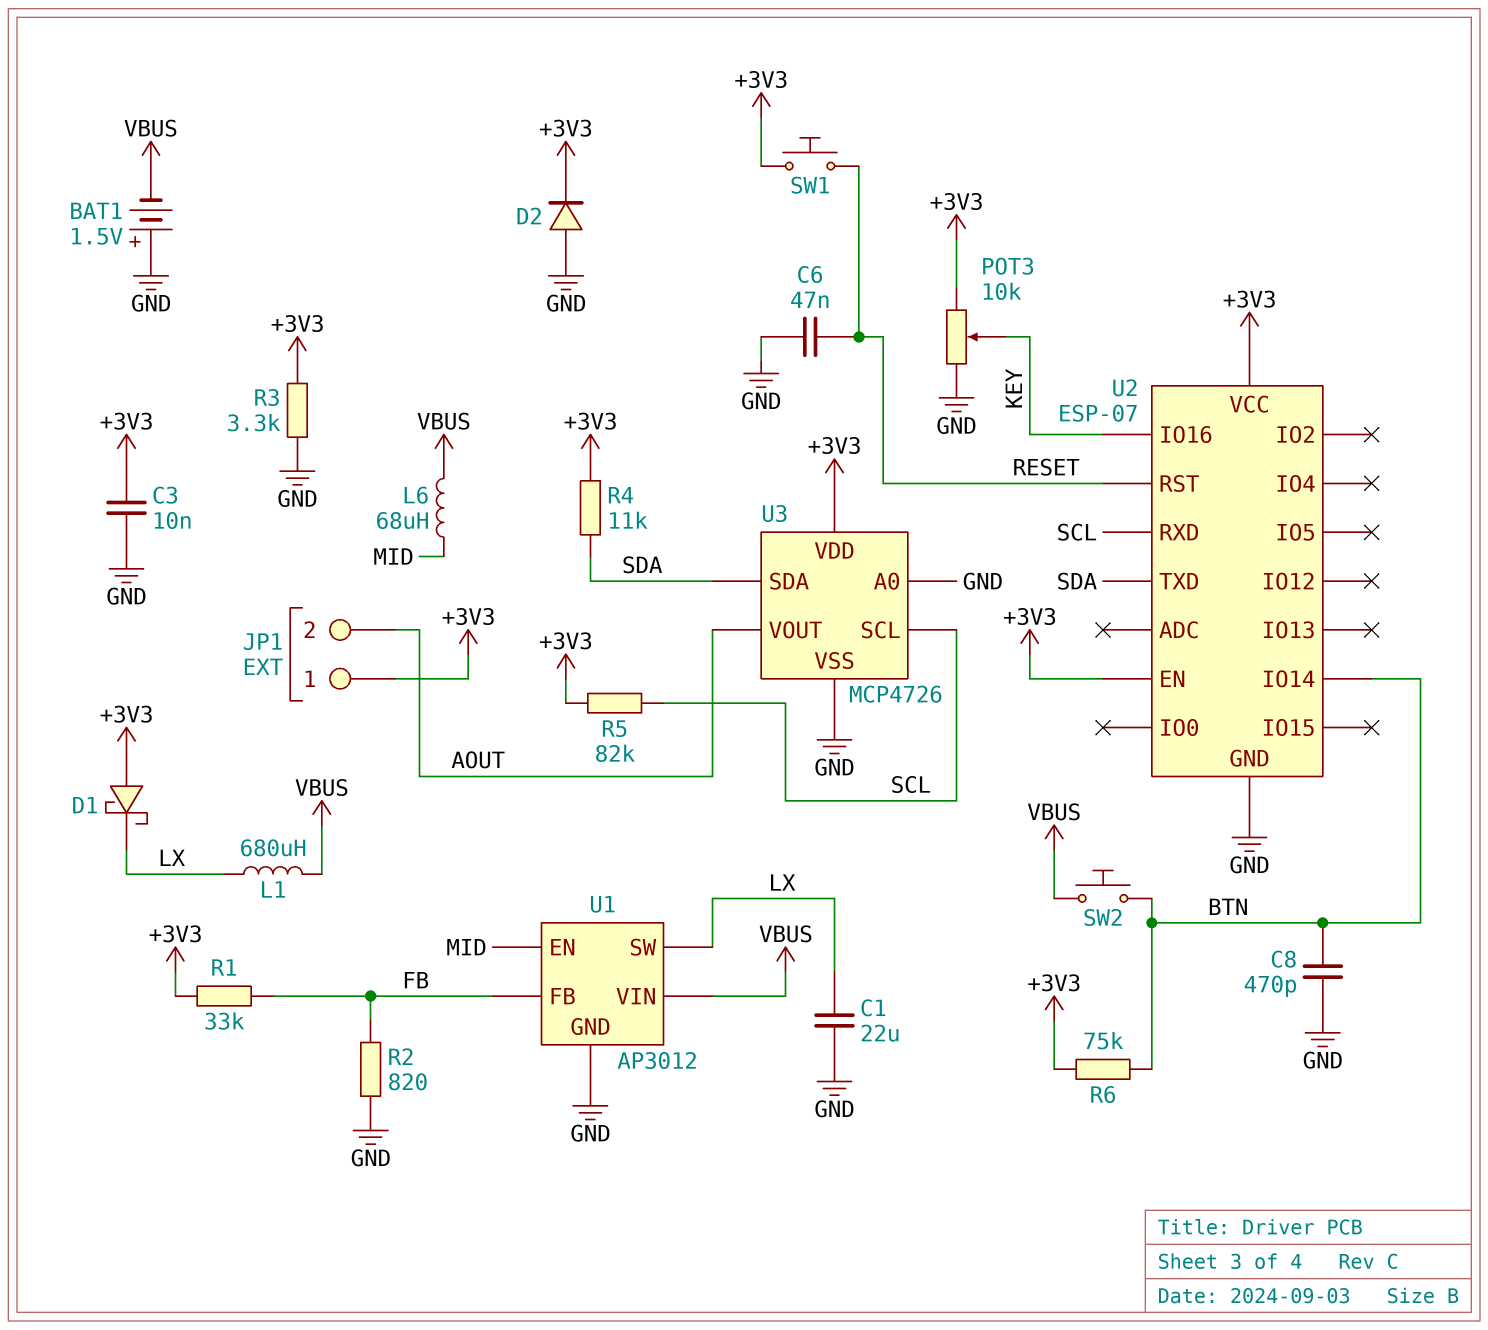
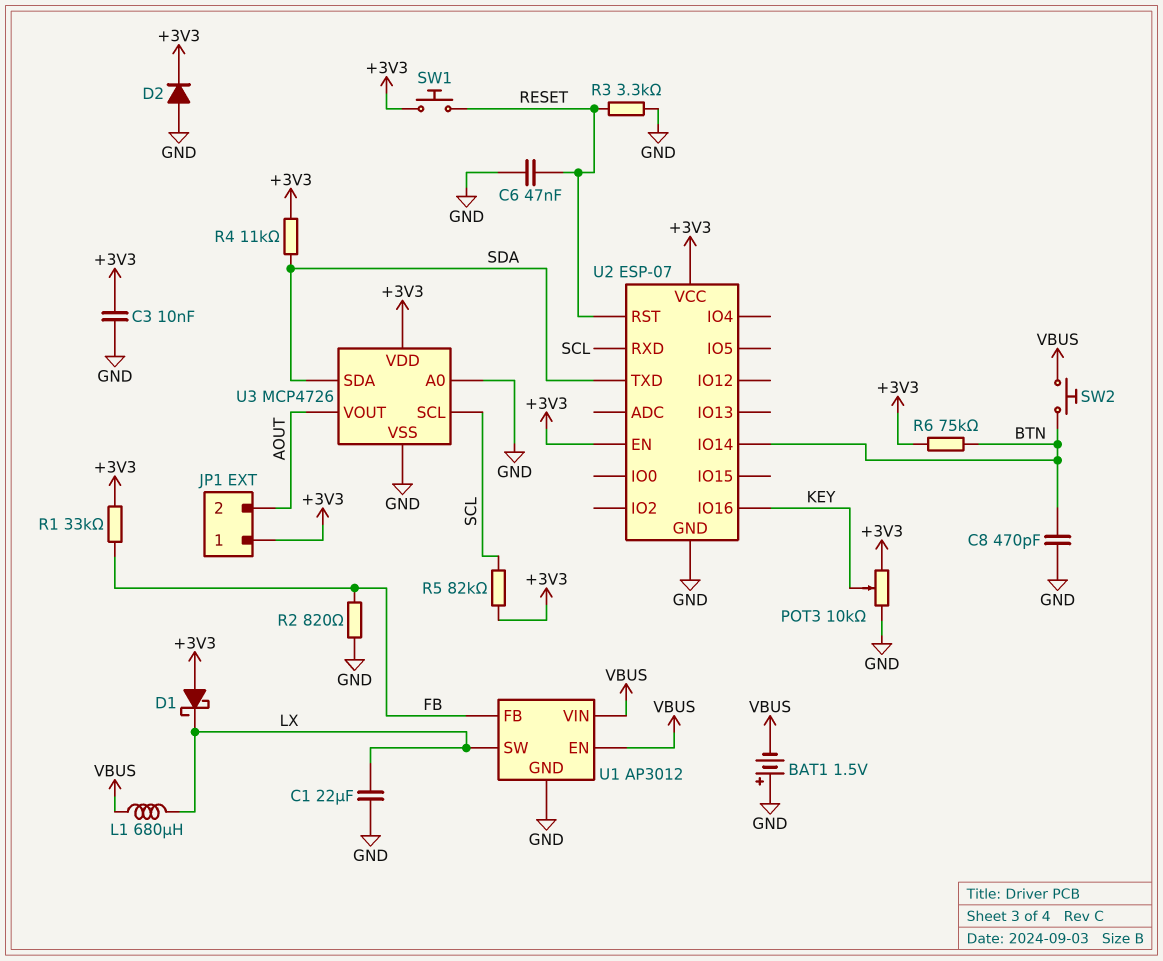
L6: 68uH (MID, VBUS) -> none
R3: 3.3k (+3V3, GND) -> 3.3k (GND, RESET)
U1 pin EN: MID -> VBUS

